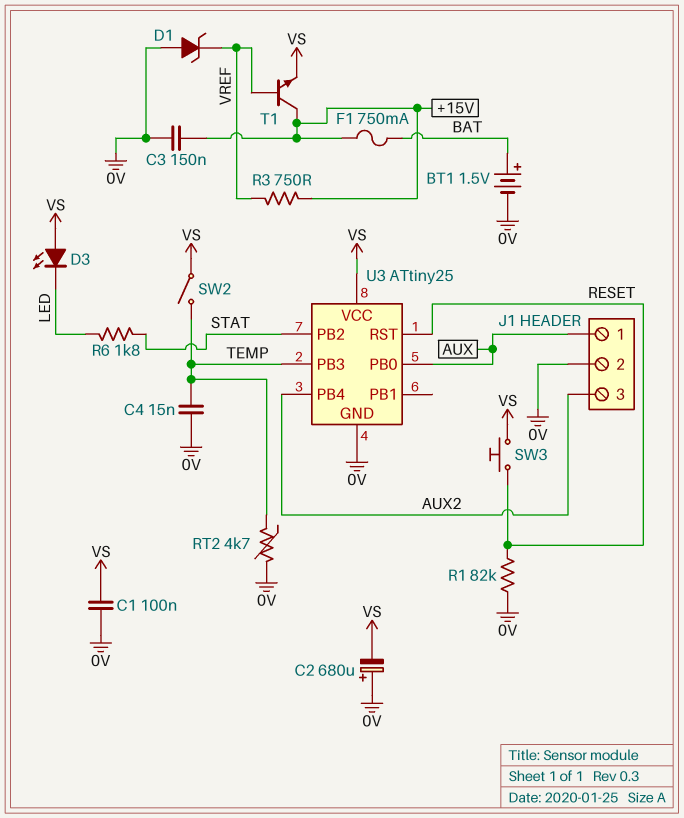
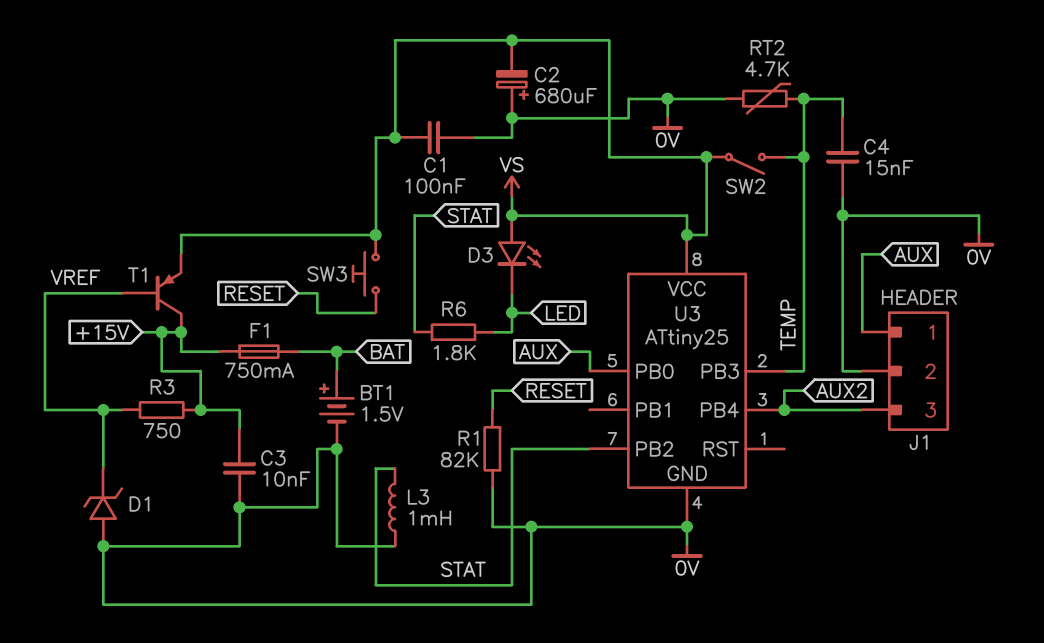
C3: 150nF (+15V, 0V) -> 10nF (+15V, 0V)
L3: none -> 1mH (0V, STAT)
T1: NPN (B VREF, C +15V, E VS) -> PNP (B VREF, C +15V, E VS)
U3 pin RST: RESET -> none

